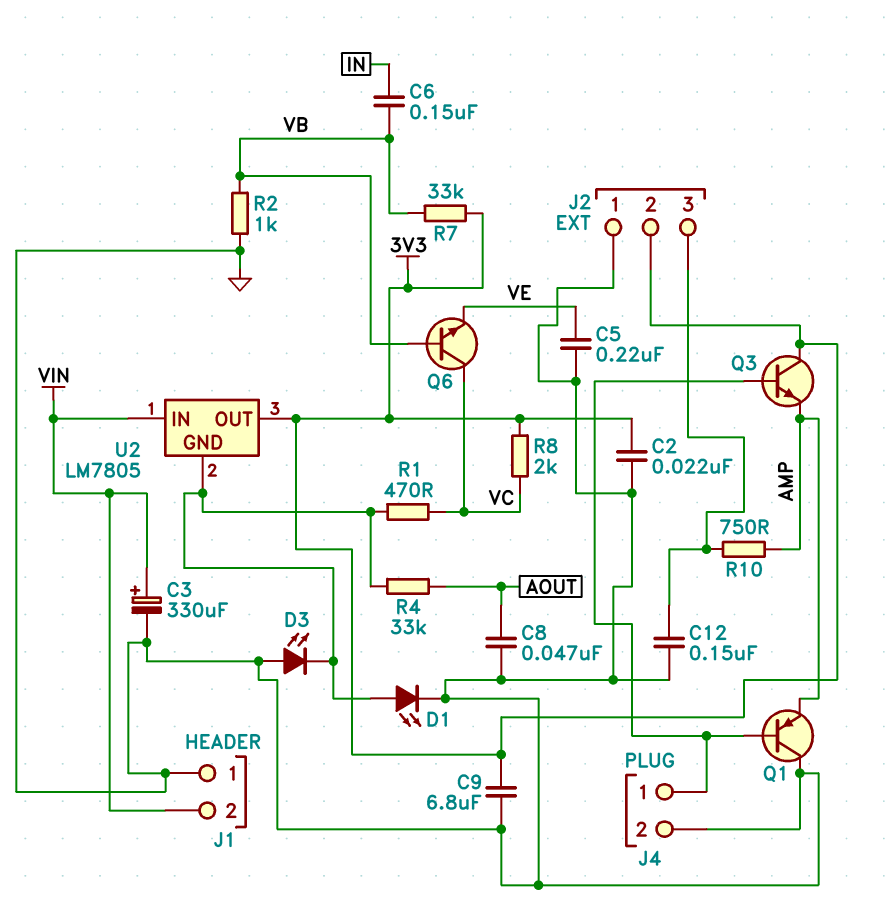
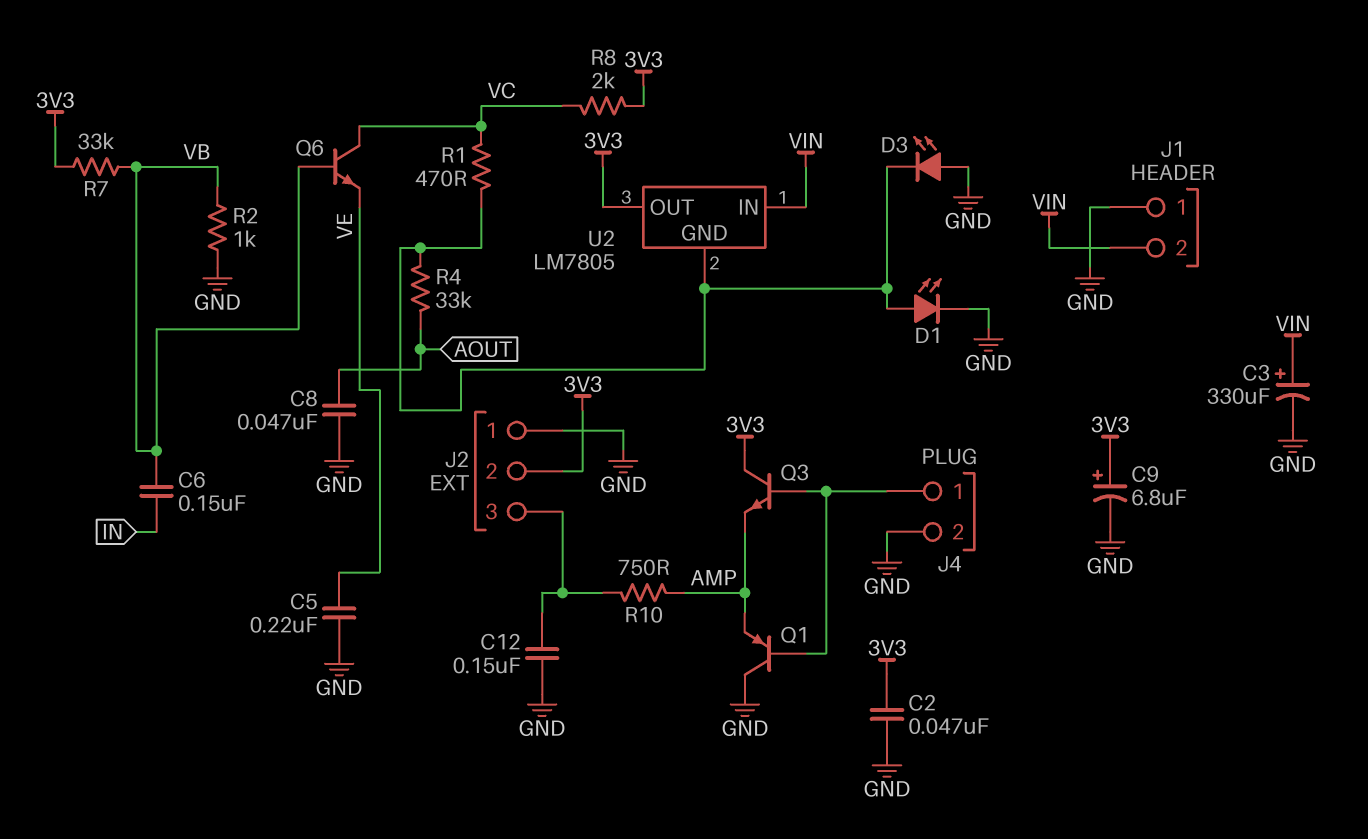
C2: 22nF (3V3, GND) -> 47nF (3V3, GND)
C9: 6.8uF (3V3, GND) -> 6.8uF (plus 3V3, minus GND)

